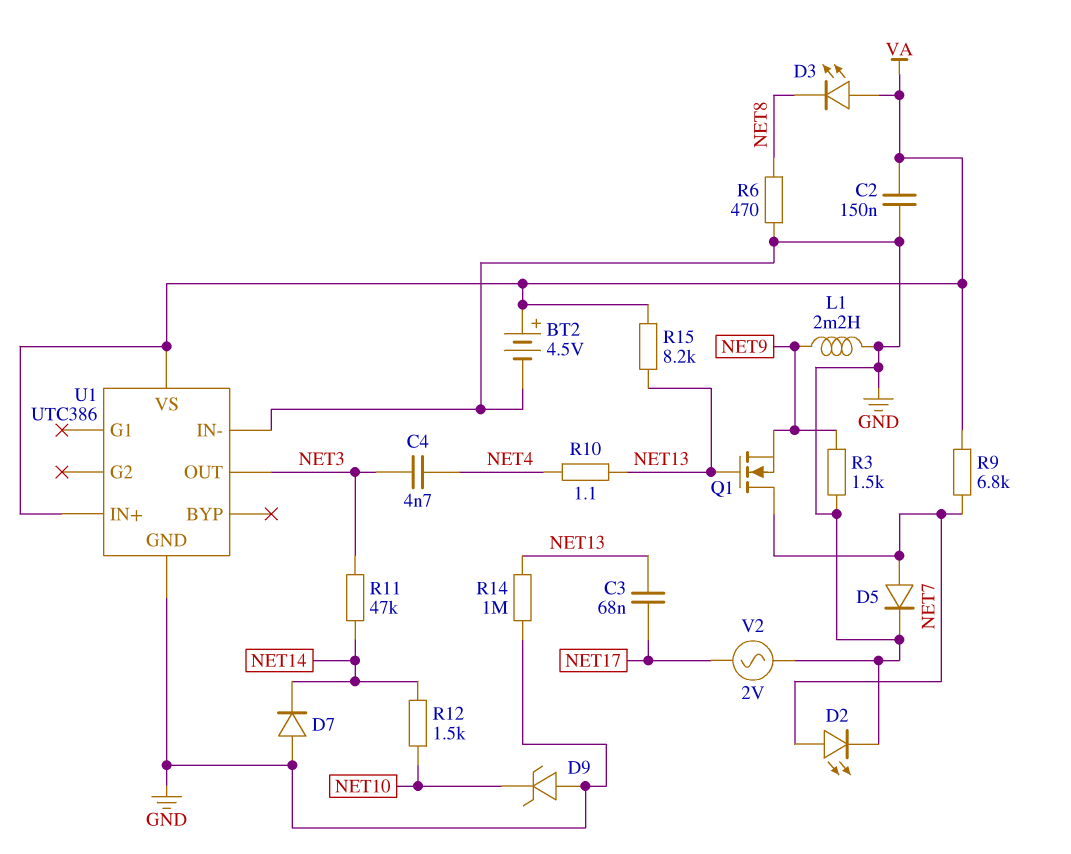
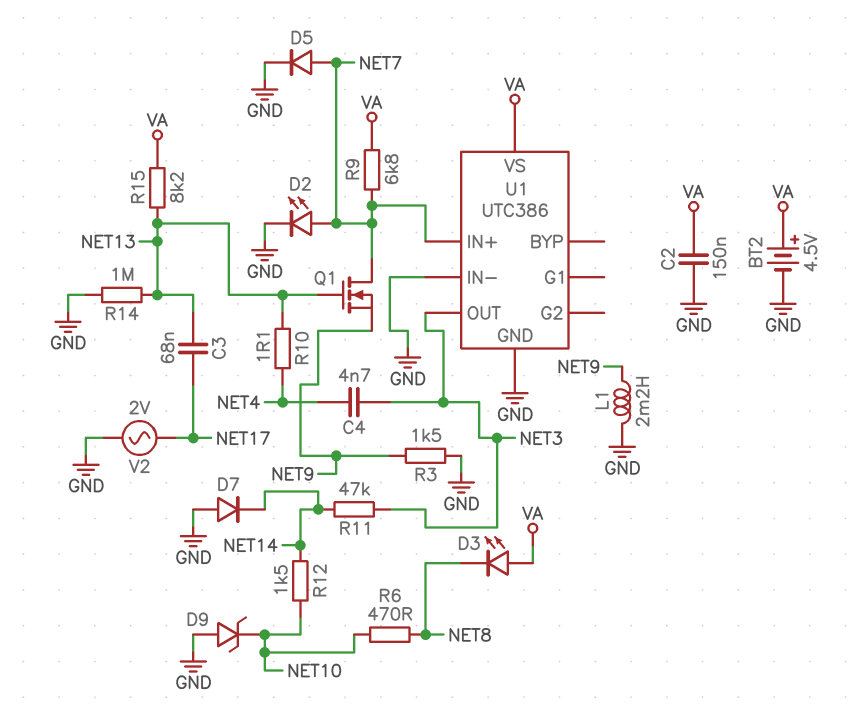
R6: 470 (GND, NET8) -> 470 (NET8, NET10)
U1 pin IN+: VA -> NET7

